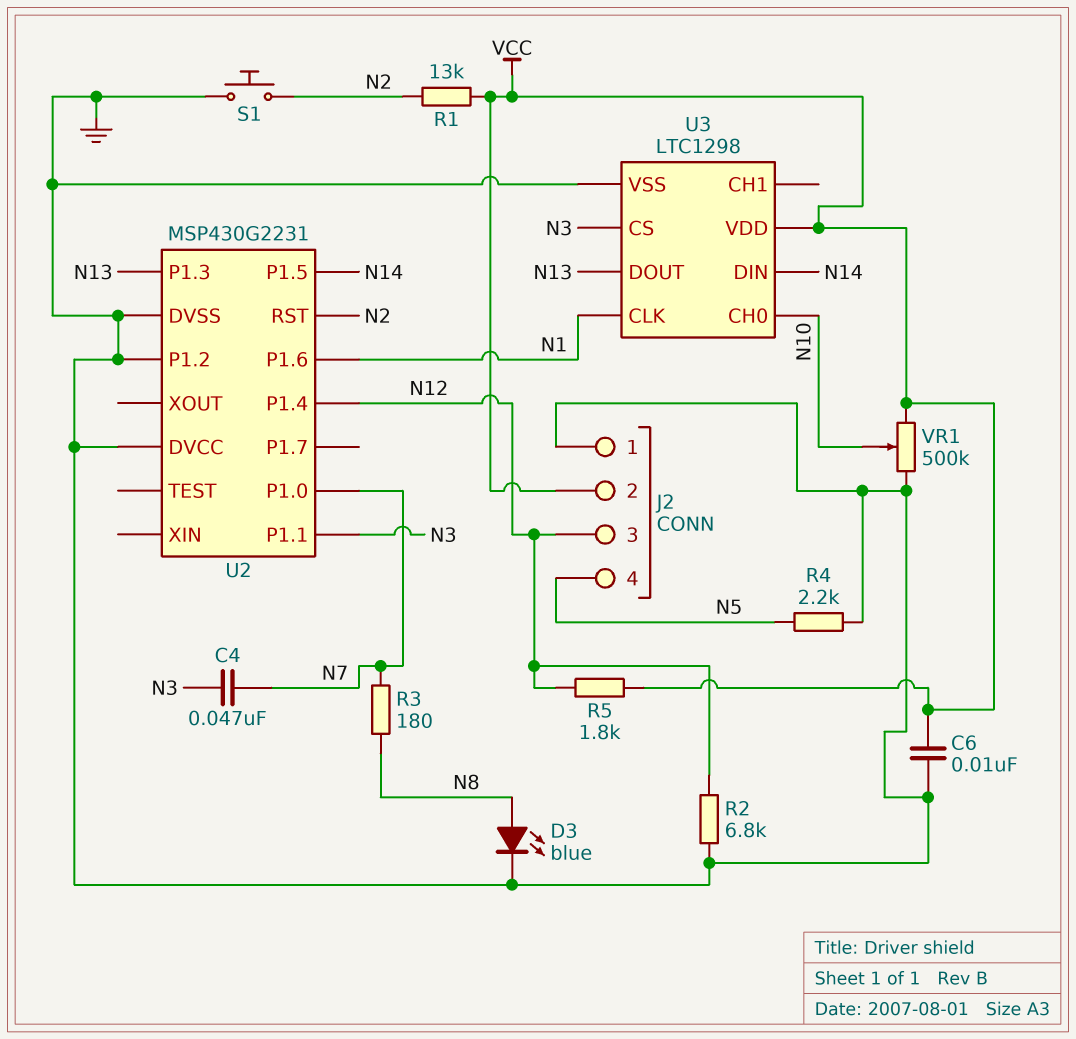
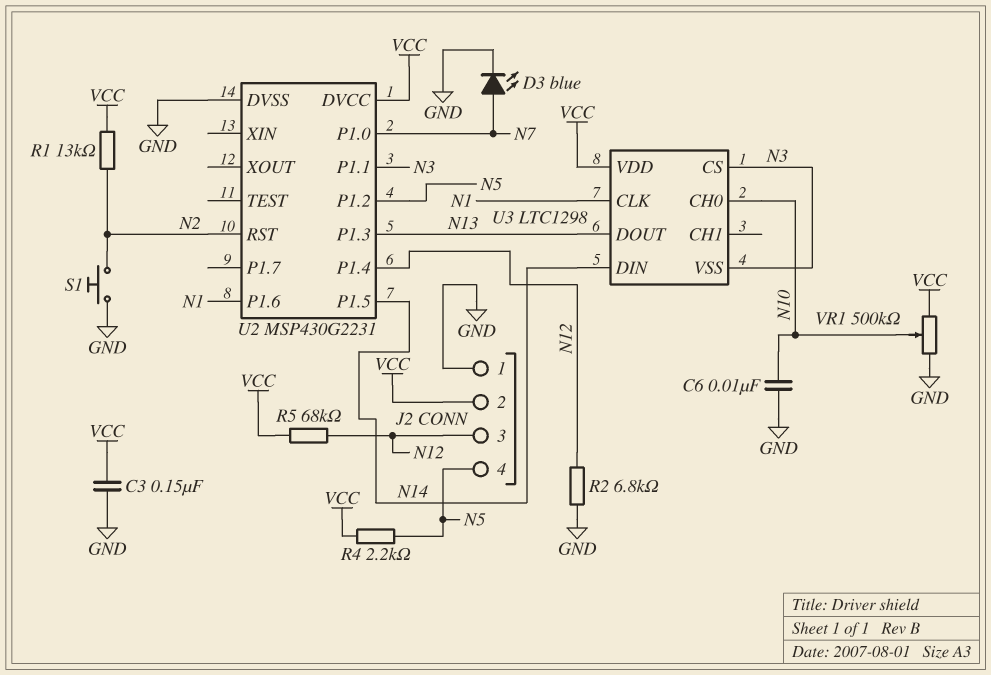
C3: none -> 150nF (GND, VCC)
C4: 47nF (N3, N7) -> none
C6: 10nF (GND, VCC) -> 10nF (GND, N10)
D3: LED blue (A N8, K GND) -> LED blue (A N7, K GND)
R3: 180 (N7, N8) -> none
R4: 2.2k (GND, N5) -> 2.2k (N5, VCC)
R5: 1.8k (N12, VCC) -> 68k (N12, VCC)
U2 pin DVCC: GND -> VCC
U2 pin P1.2: GND -> N5
U3 pin VSS: GND -> N3

